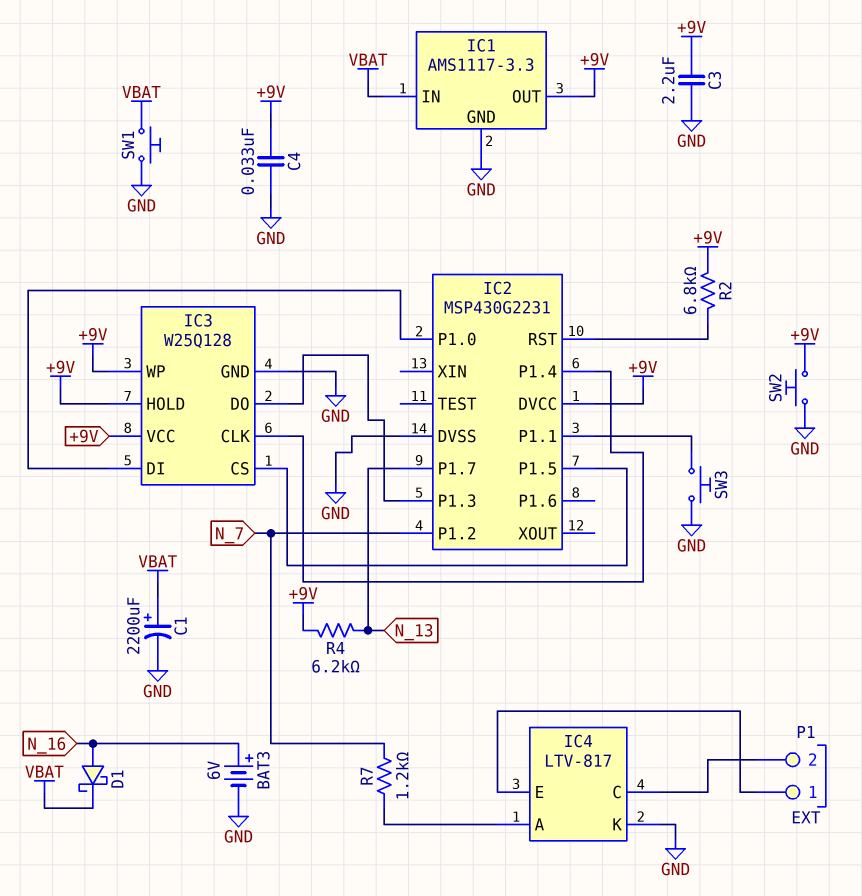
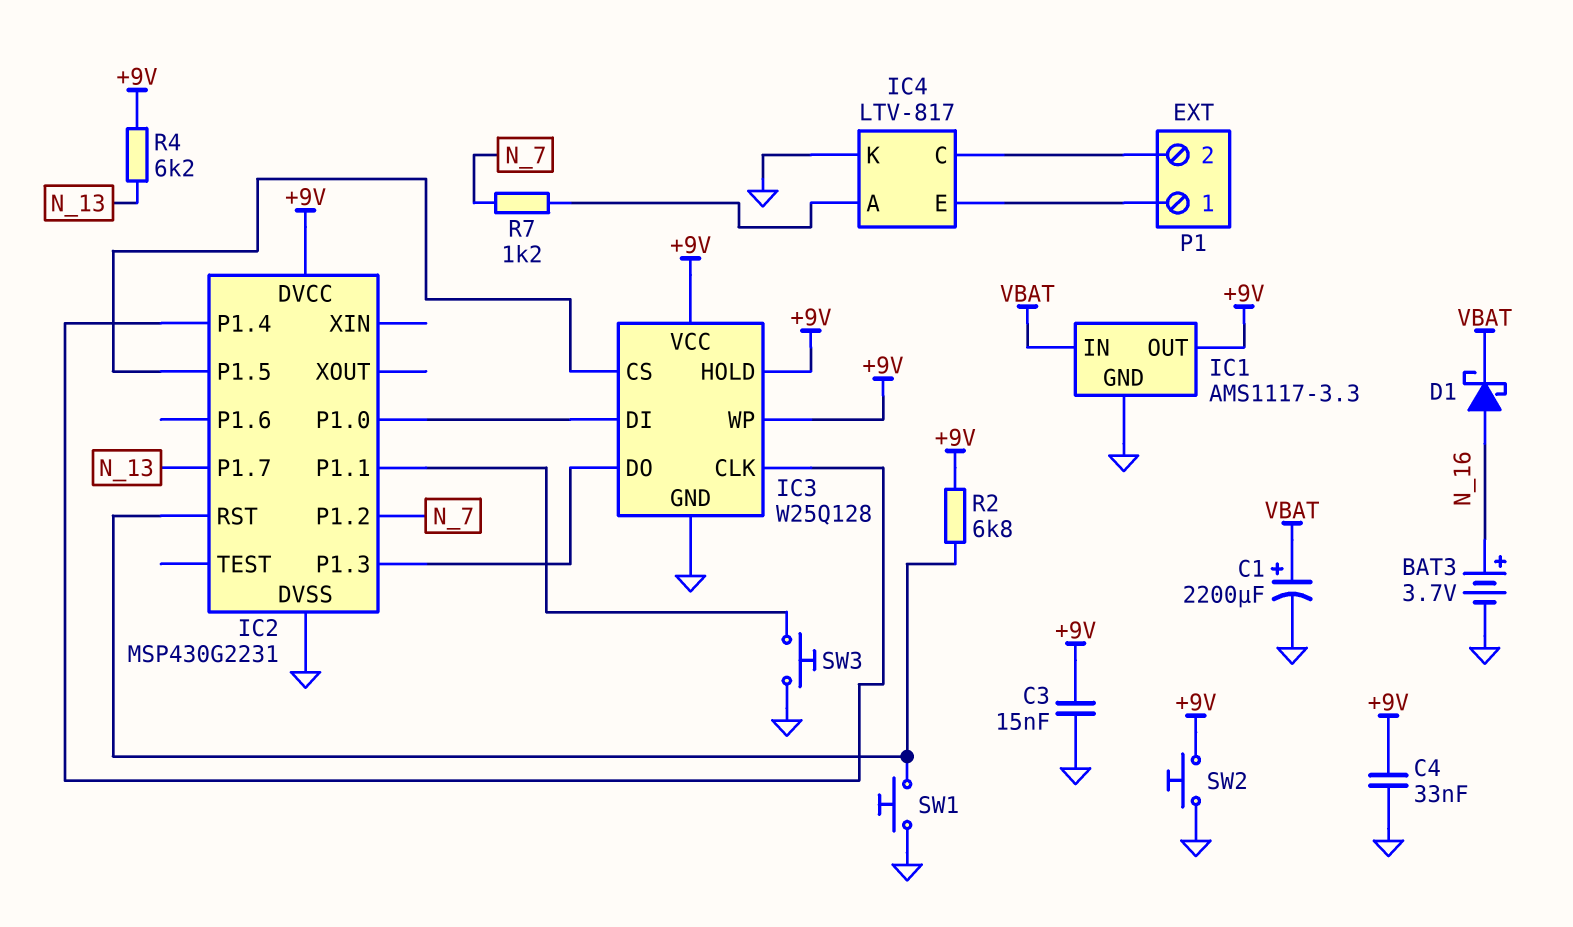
BAT3: 6V (plus N_16, minus GND) -> 3.7V (plus N_16, minus GND)
C3: 2.2uF (+9V, GND) -> 15nF (+9V, GND)
SW1: button (GND, VBAT) -> button (GND, IC2/RST)

